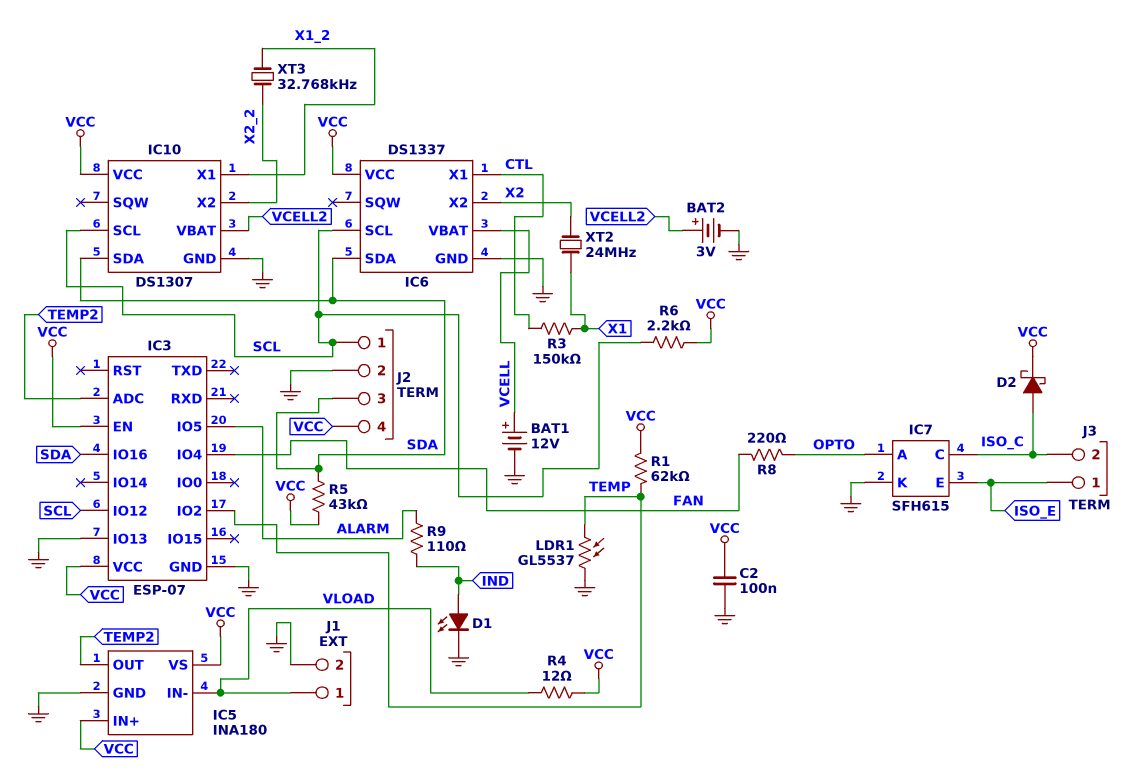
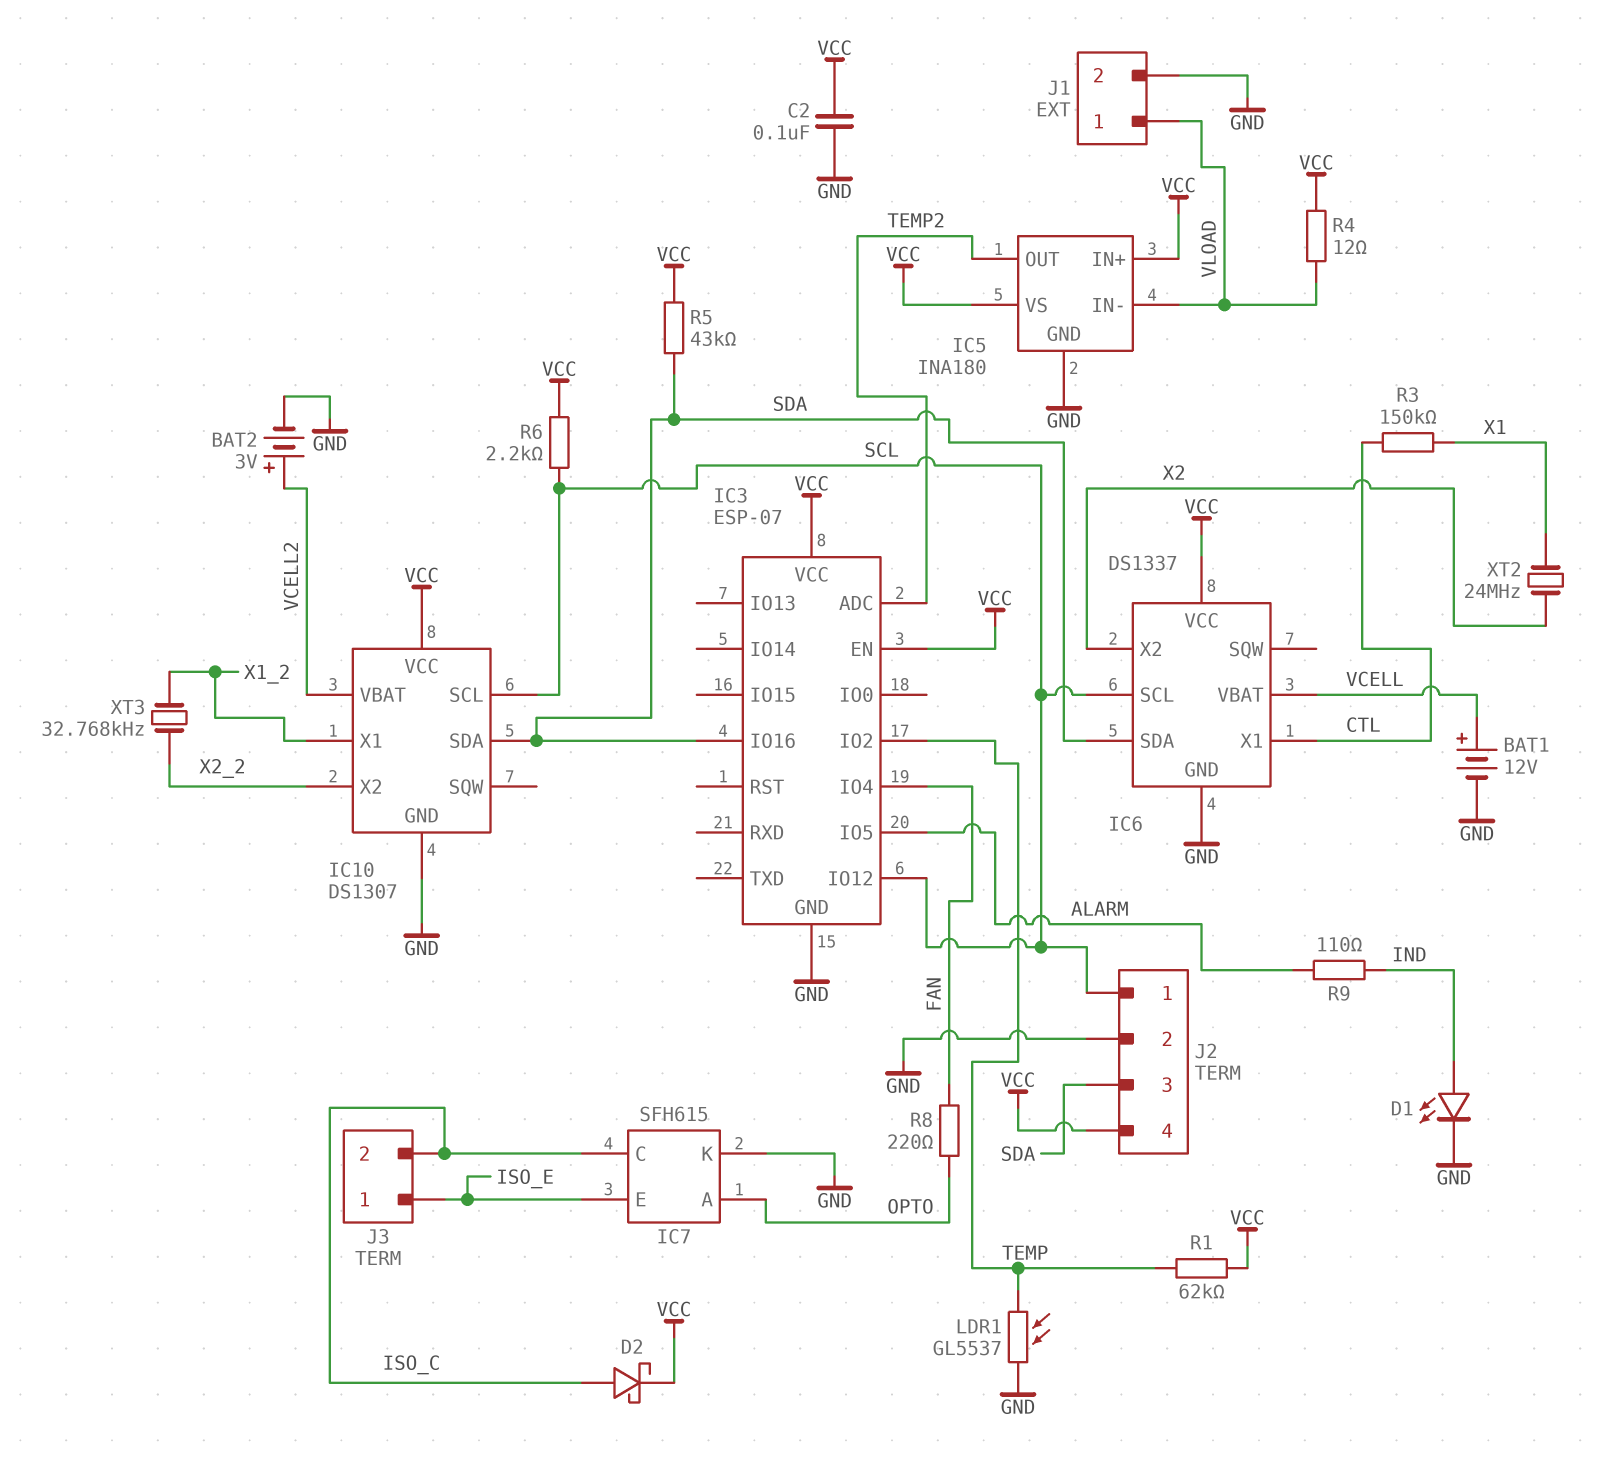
IC3 pin IO13: GND -> none

